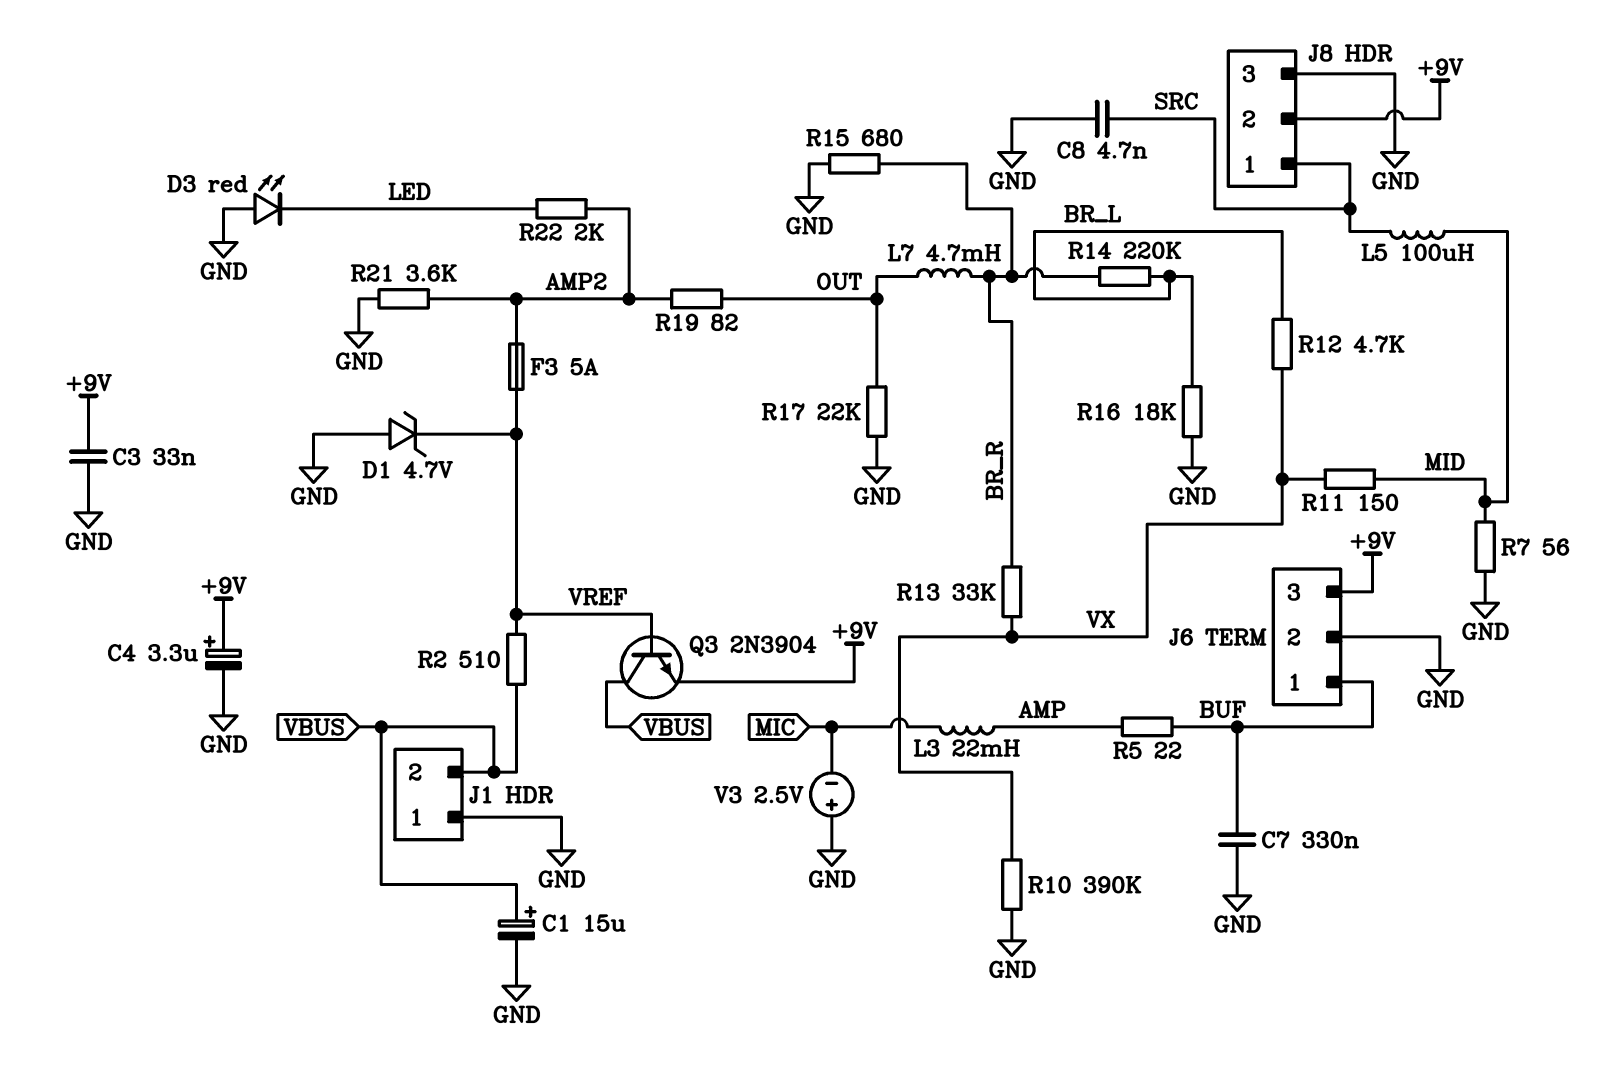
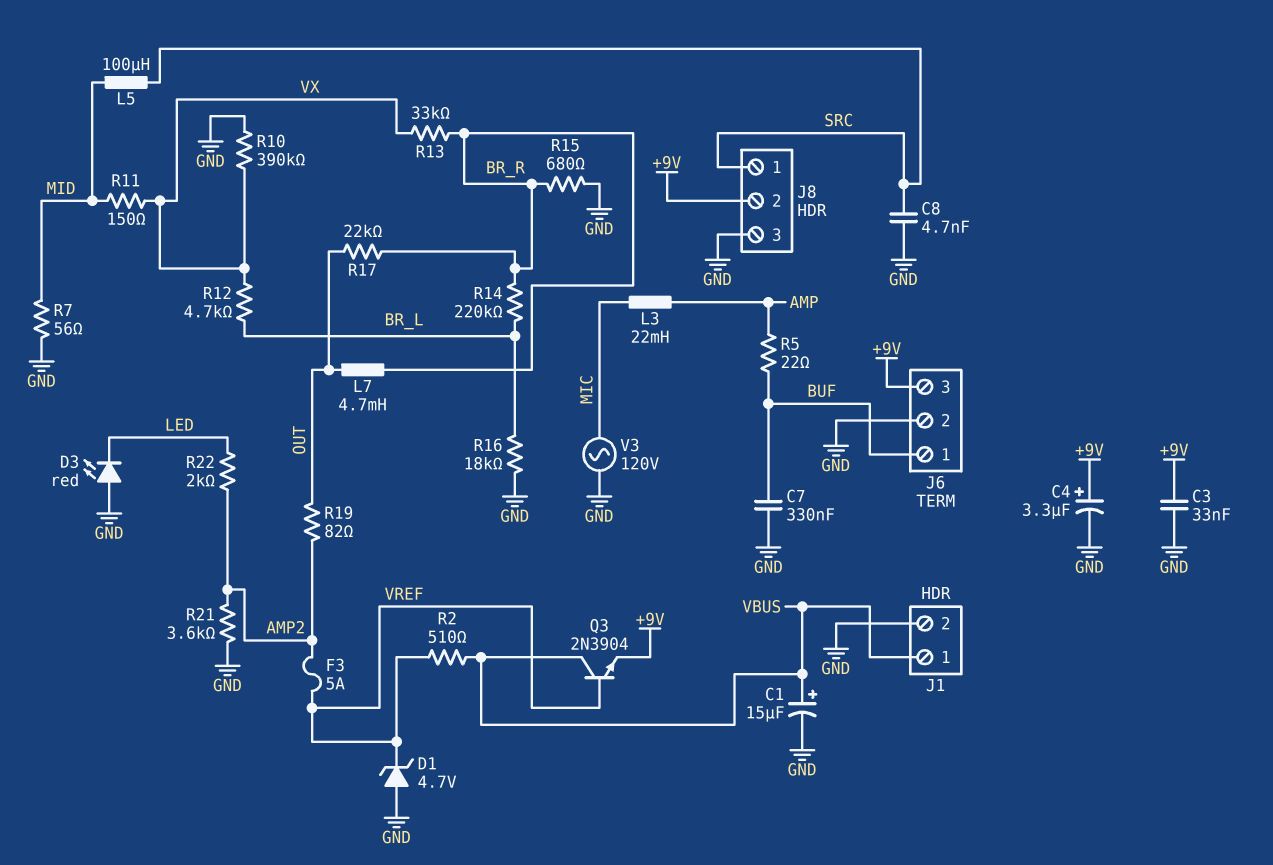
J1 pin 1: GND -> VBUS
J1 pin 2: VBUS -> GND
R17: 22k (GND, OUT) -> 22k (BR_R, OUT)
V3: 2.5V (plus GND, minus MIC) -> AC 120V (GND, MIC)

